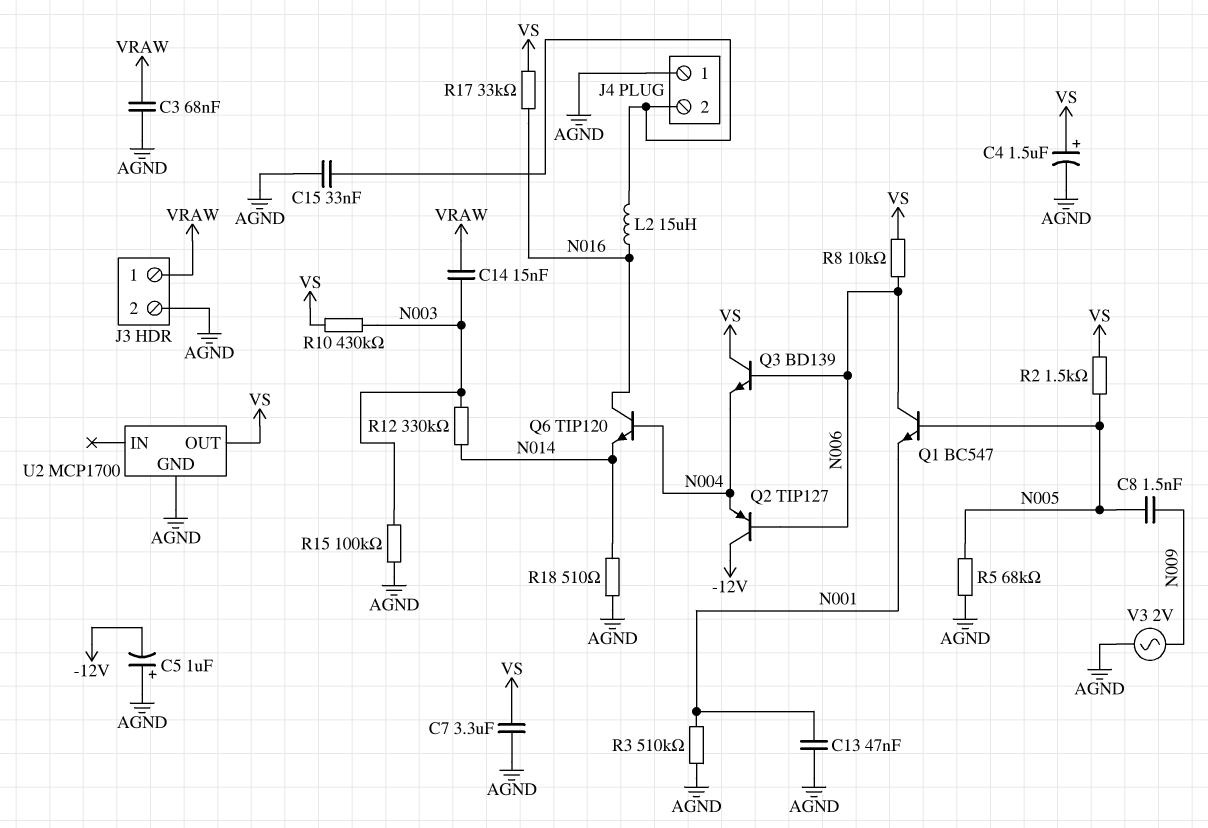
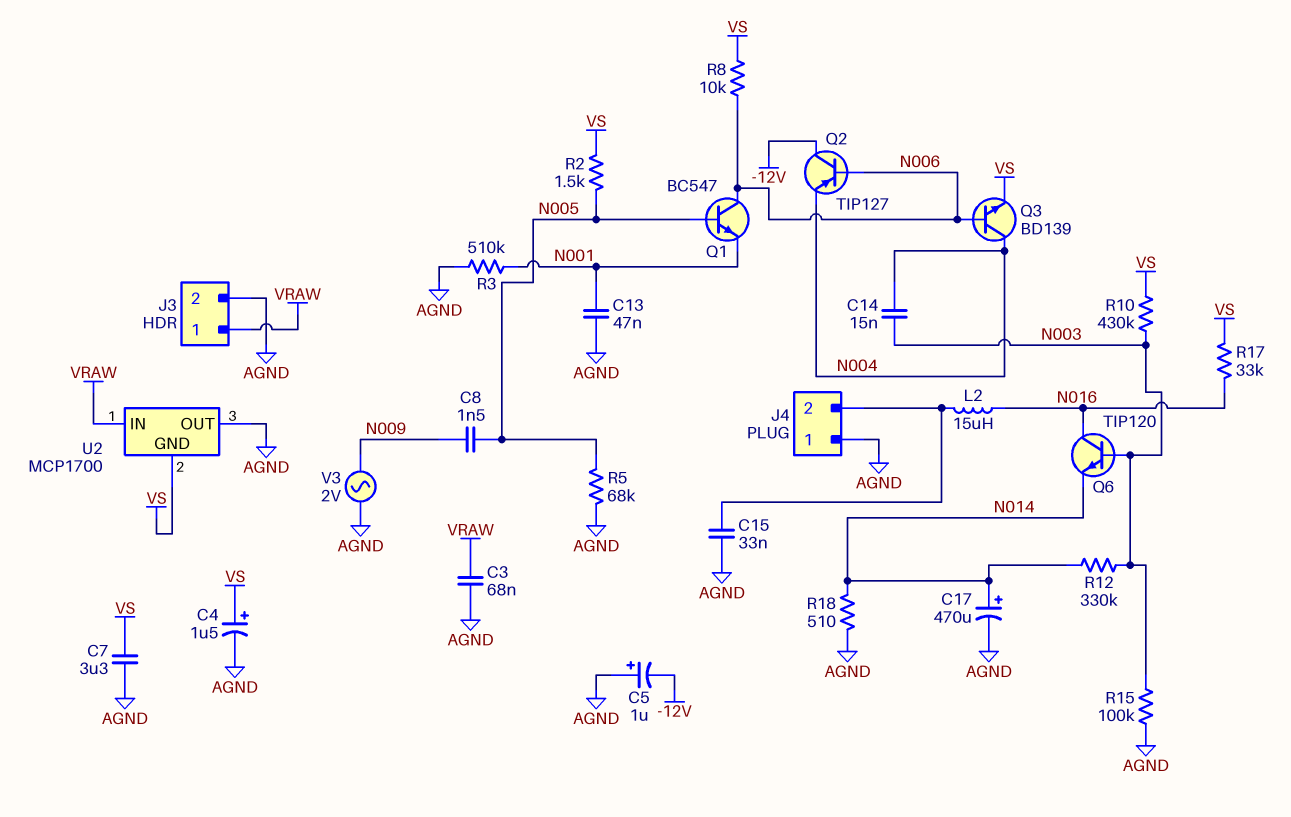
C14: 15nF (N003, VRAW) -> 15nF (N003, N004)
C17: none -> 470uF (plus N014, minus AGND)
Q3: NPN BD139 (B N006, C VS, E N004) -> NPN BD139 (B N006, C N004, E VS)
Q6: NPN TIP120 (B N004, C N016, E N014) -> NPN TIP120 (B N003, C N016, E N014)
U2 pin GND: AGND -> VS
U2 pin IN: none -> VRAW
U2 pin OUT: VS -> AGND

